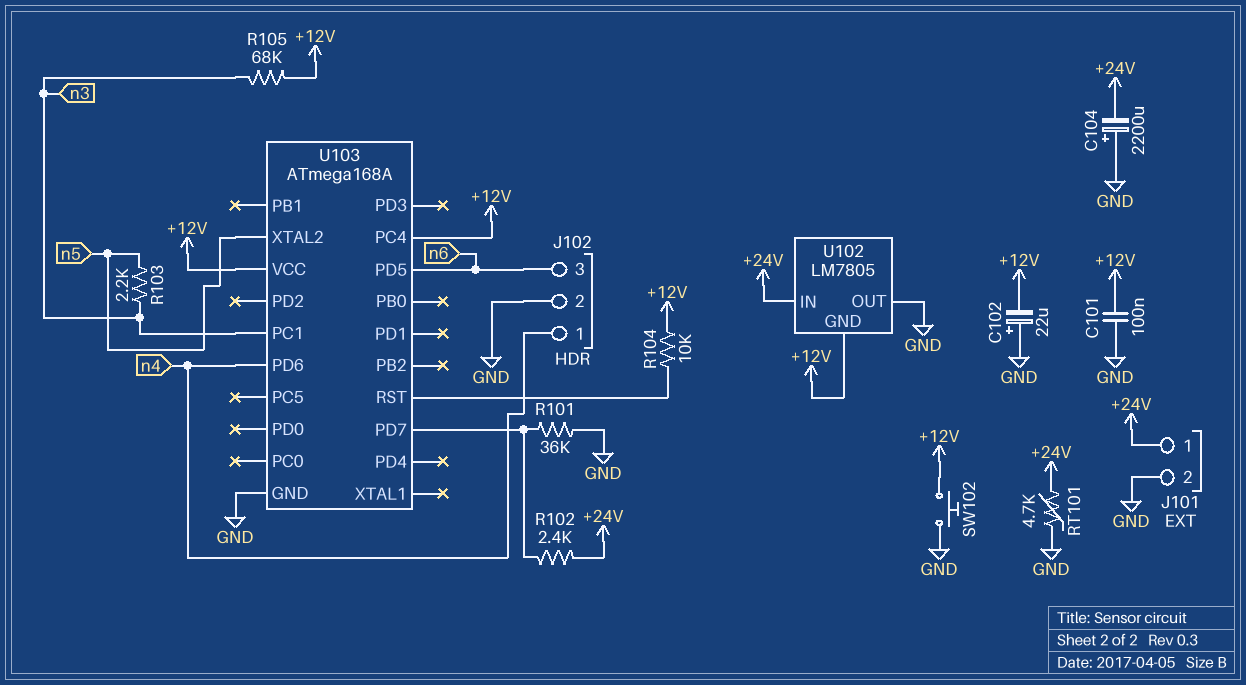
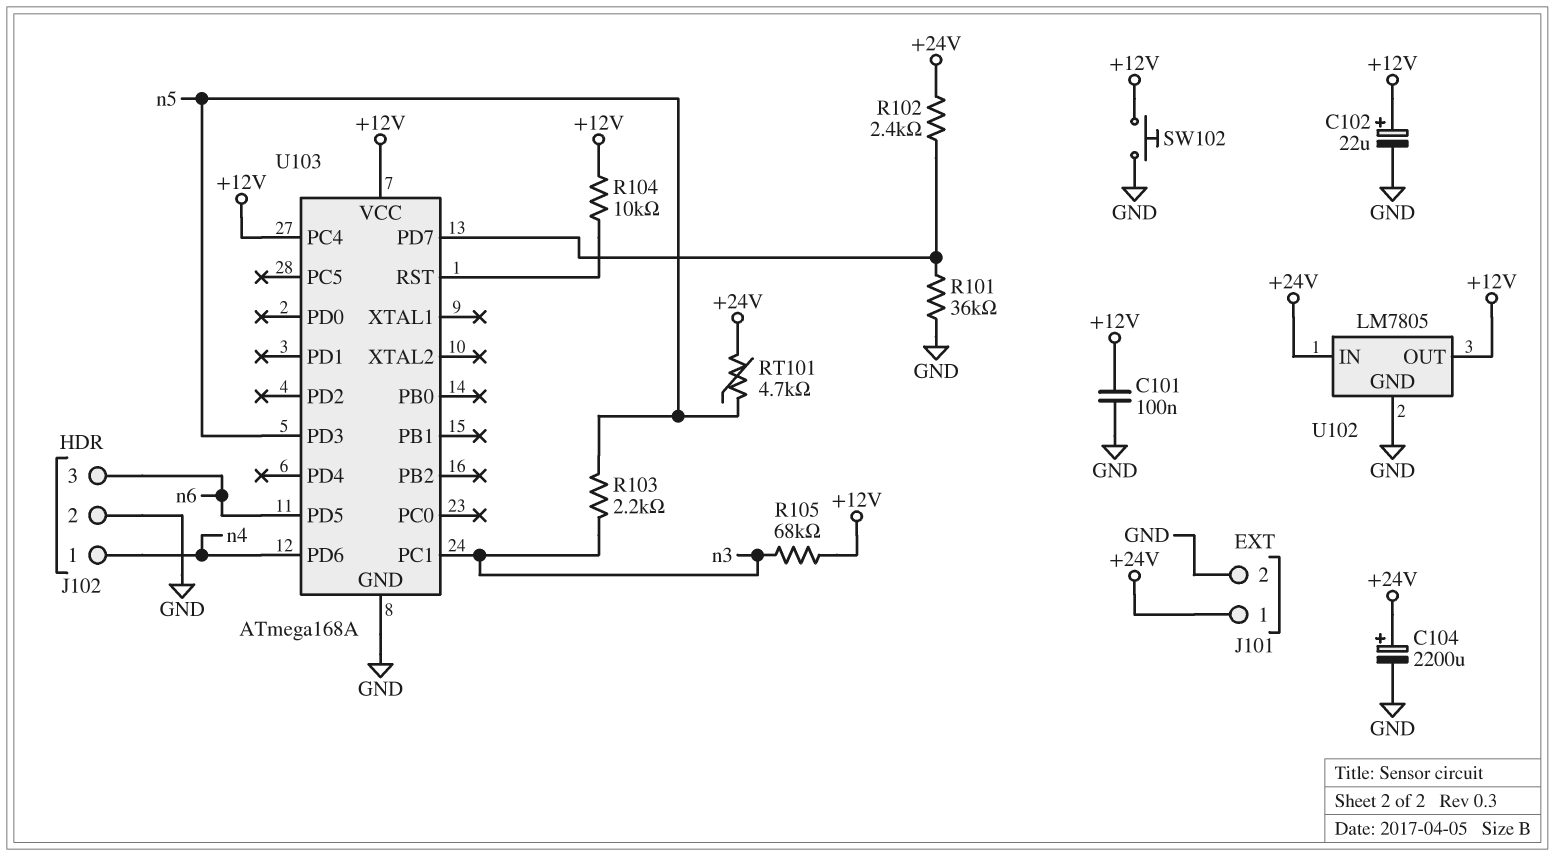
C102: 22uF (plus GND, minus +12V) -> 22uF (plus +12V, minus GND)
C104: 2200uF (plus GND, minus +24V) -> 2200uF (plus +24V, minus GND)
RT101: 4.7k (+24V, GND) -> 4.7k (+24V, n5)
U102 pin GND: +12V -> GND
U102 pin OUT: GND -> +12V
U103 pin PD3: none -> n5
U103 pin XTAL2: n5 -> none

